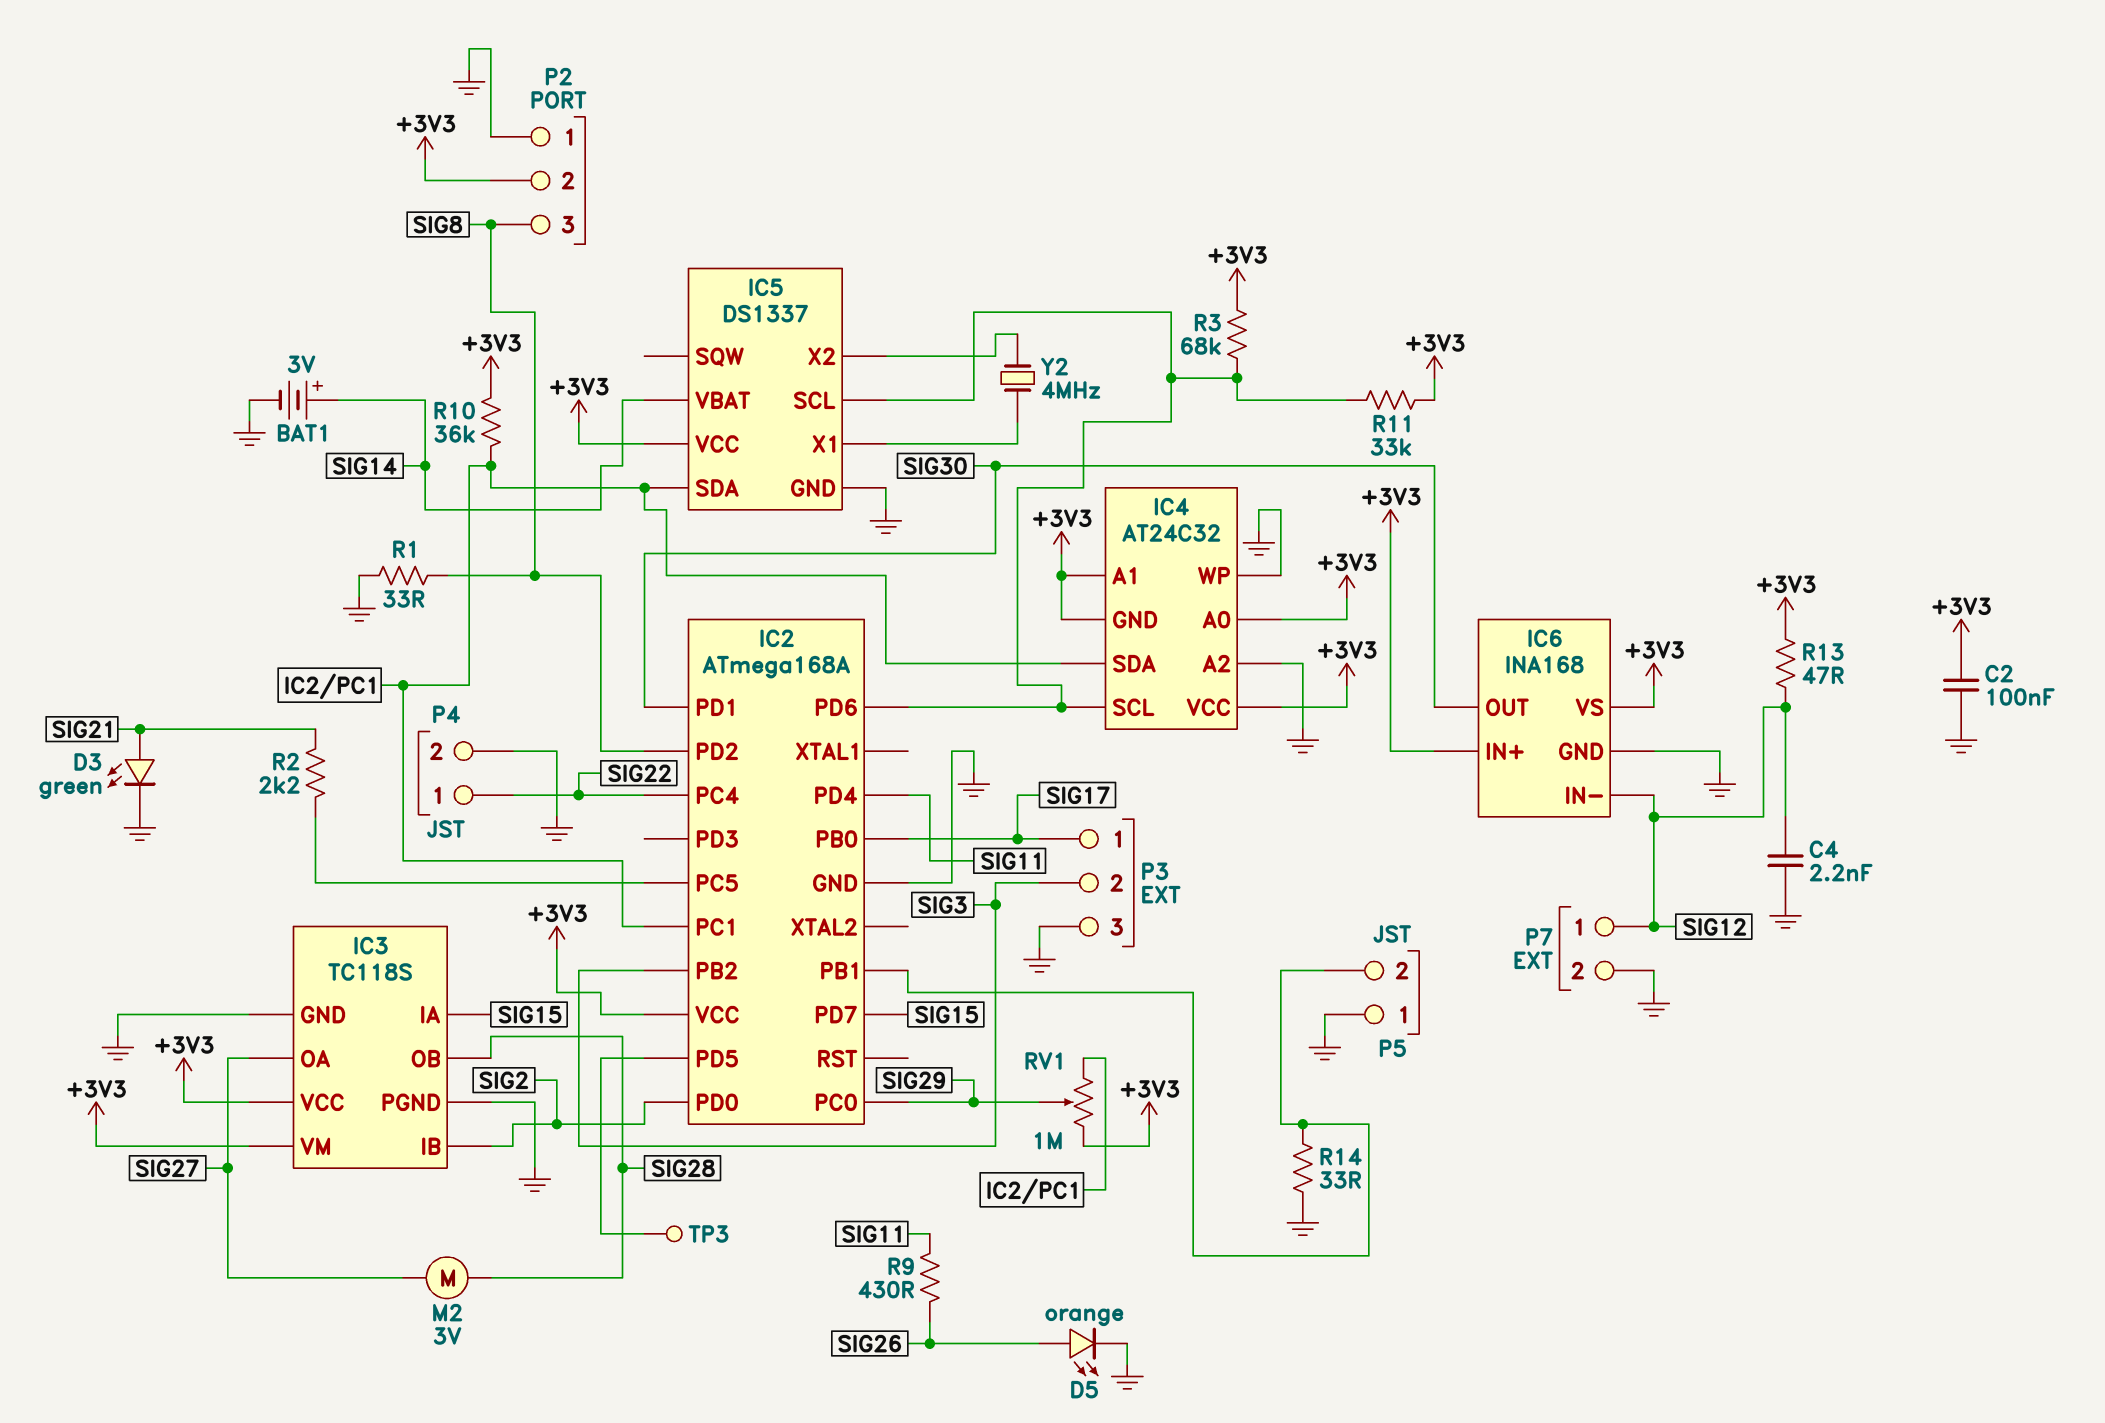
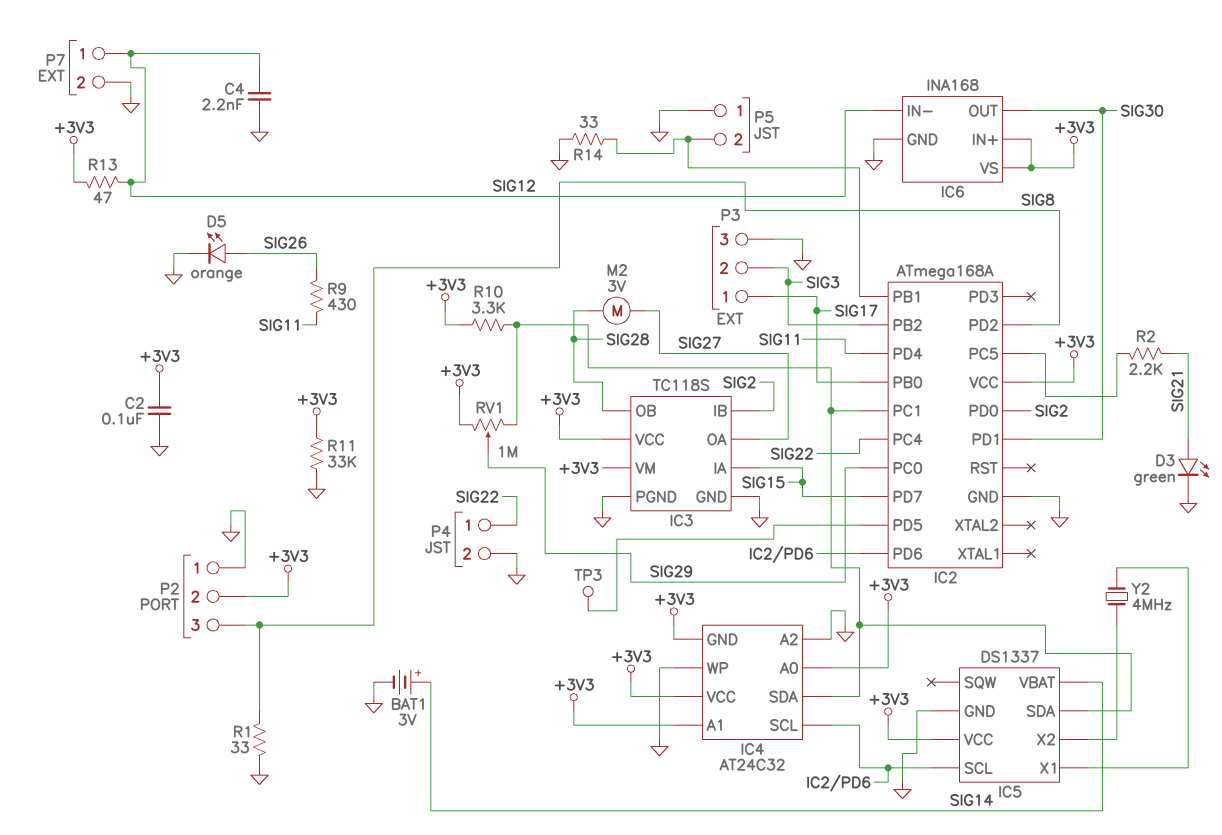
R3: 68k (+3V3, IC2/PD6) -> none
R10: 36k (+3V3, IC2/PC1) -> 3.3k (+3V3, IC2/PC1)
R11: 33k (+3V3, IC2/PD6) -> 33k (+3V3, GND)

